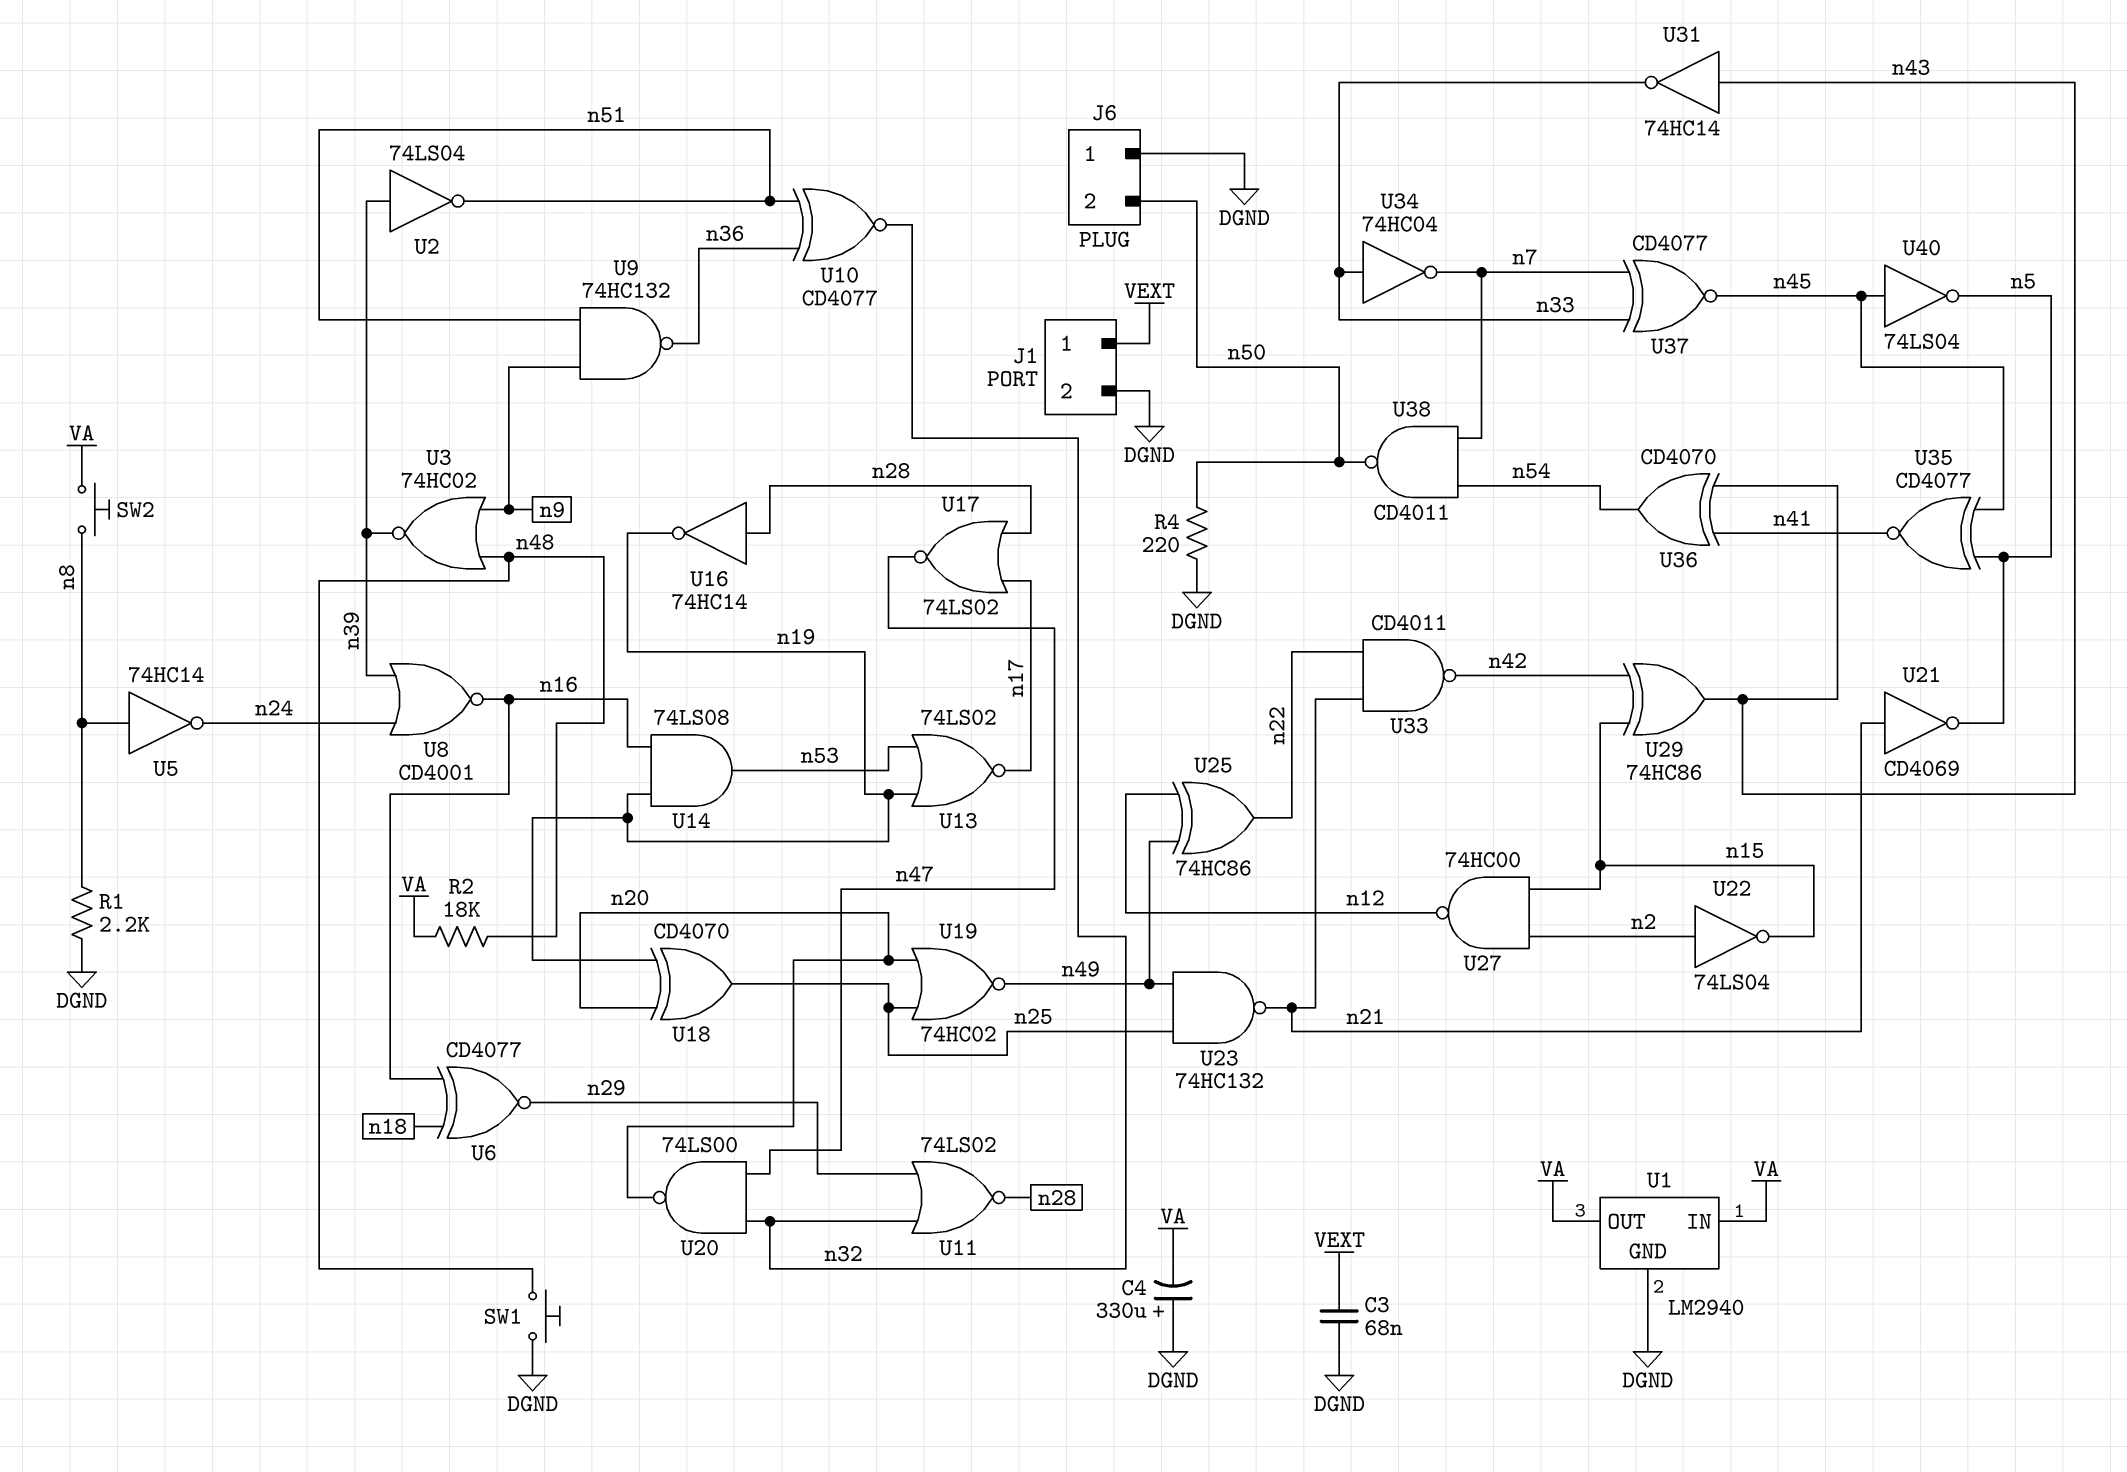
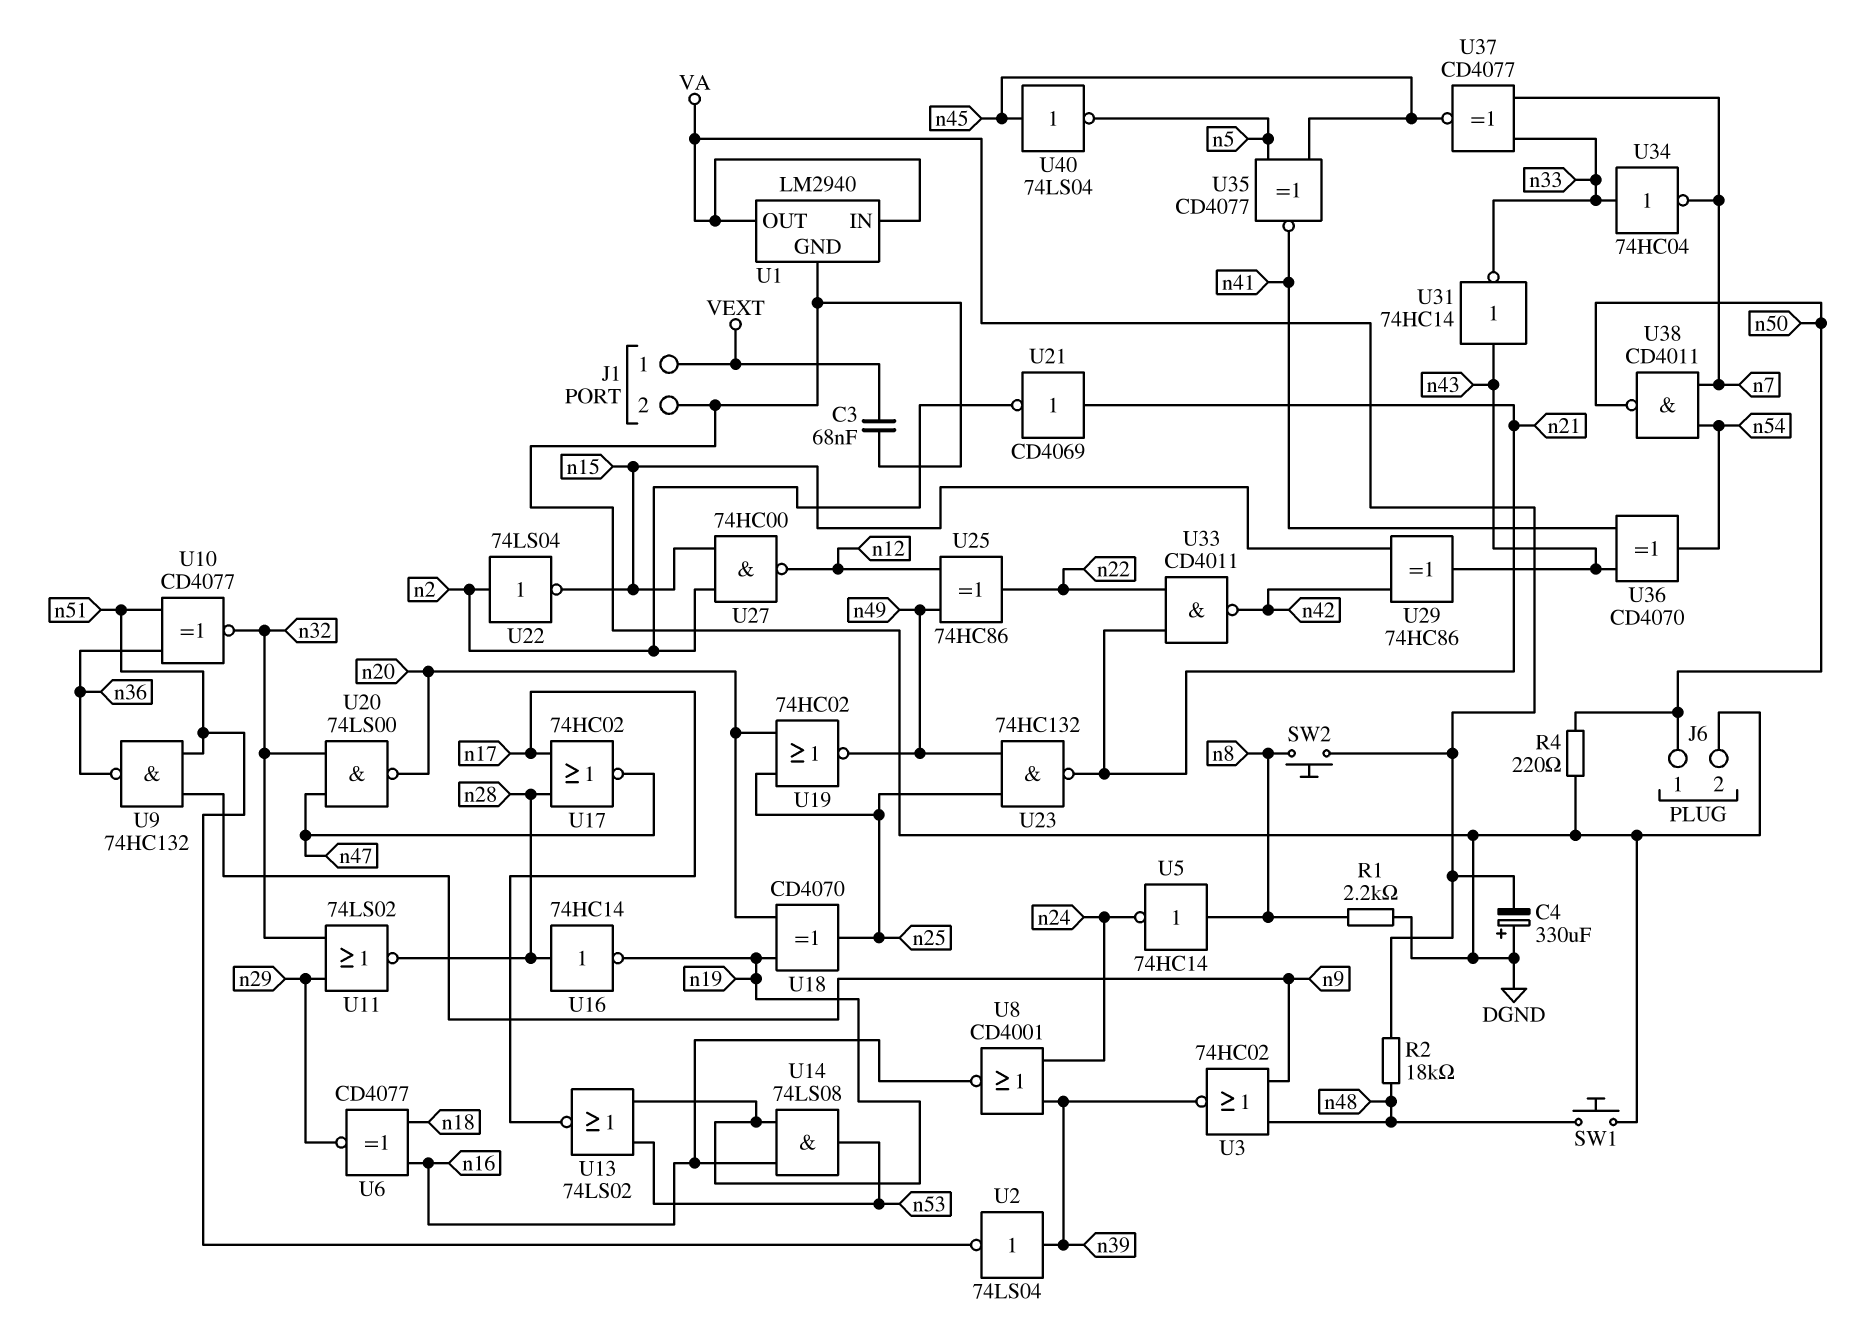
J6 pin 1: DGND -> n50
J6 pin 2: n50 -> DGND
U17: NOR 74LS02 (in n17, in n28, out n47) -> NOR 74HC02 (in n17, in n28, out n47)
U21: NOT CD4069 (in n21, out n5) -> NOT CD4069 (in n21, out n2)

